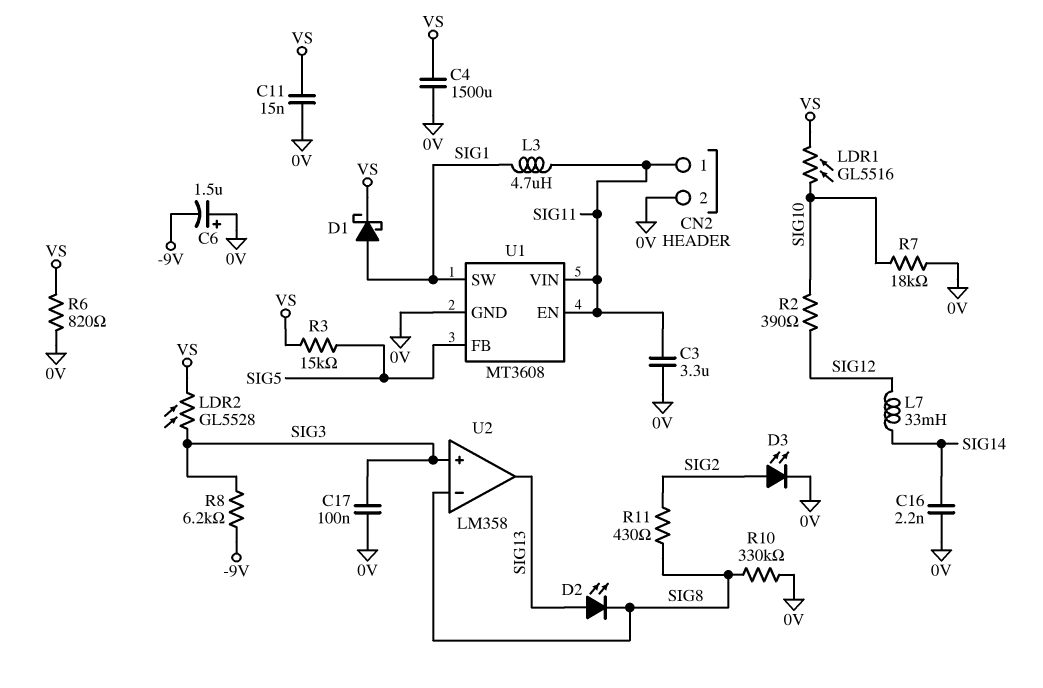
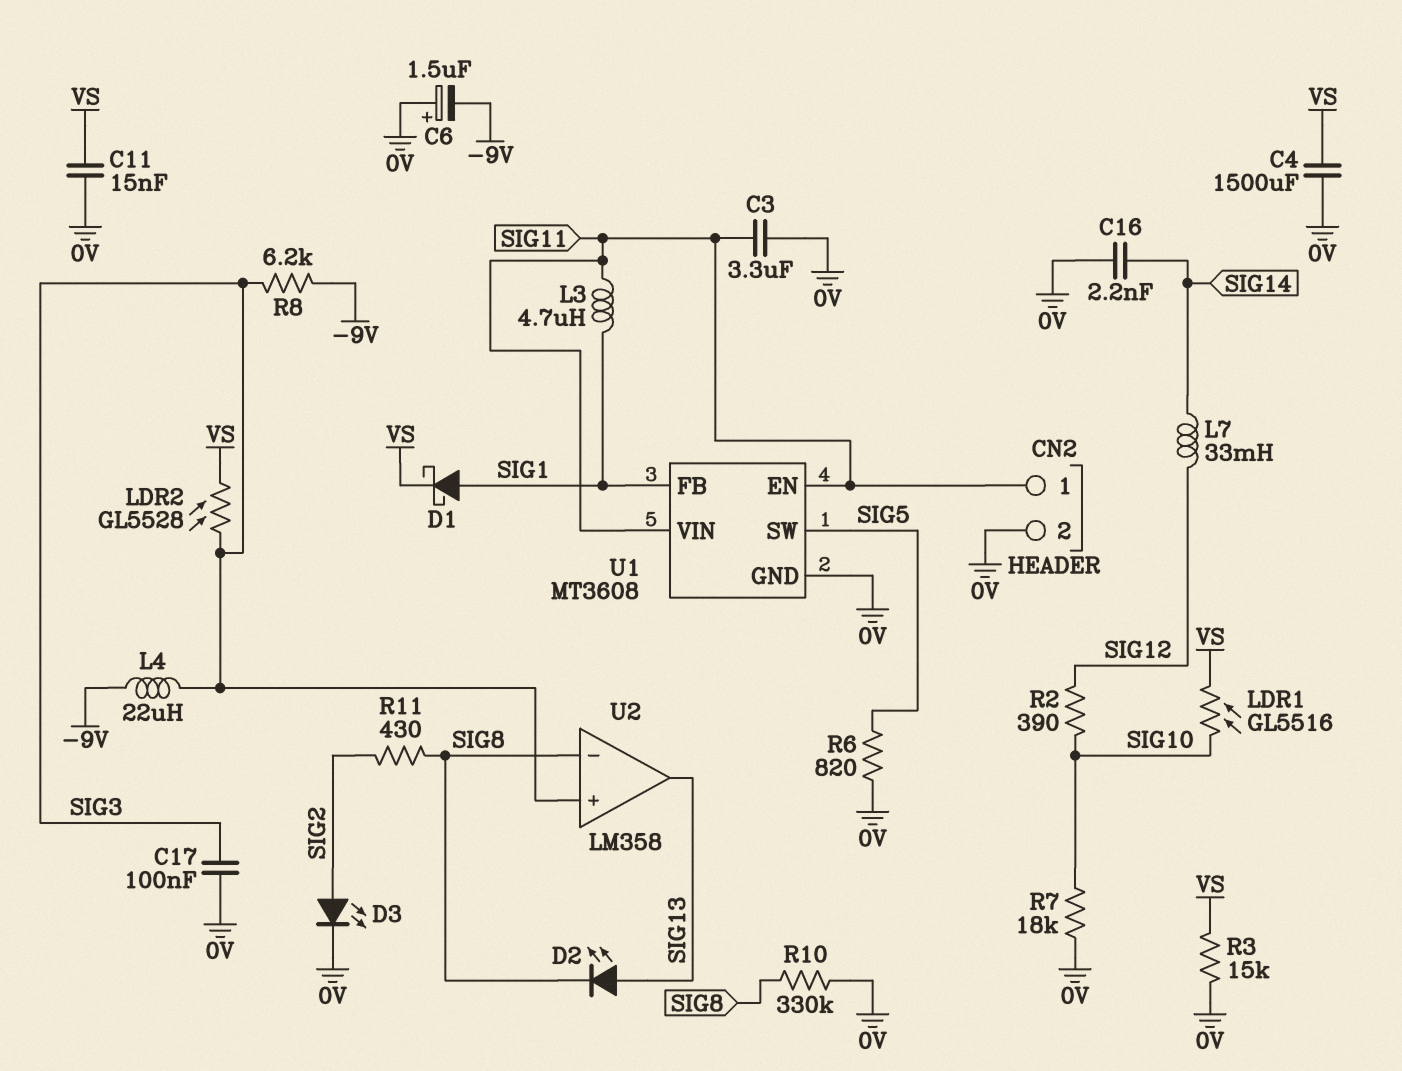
L4: none -> 22uH (-9V, SIG3)
R3: 15k (SIG5, VS) -> 15k (0V, VS)
R6: 820 (0V, VS) -> 820 (0V, SIG5)
U1 pin FB: SIG5 -> SIG1
U1 pin SW: SIG1 -> SIG5

